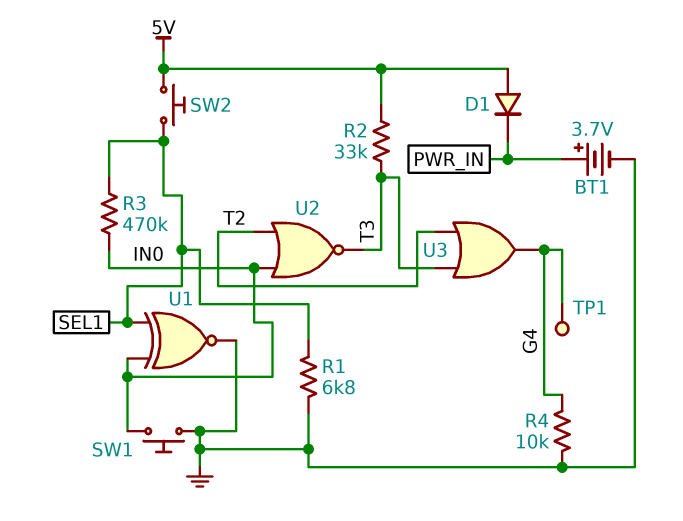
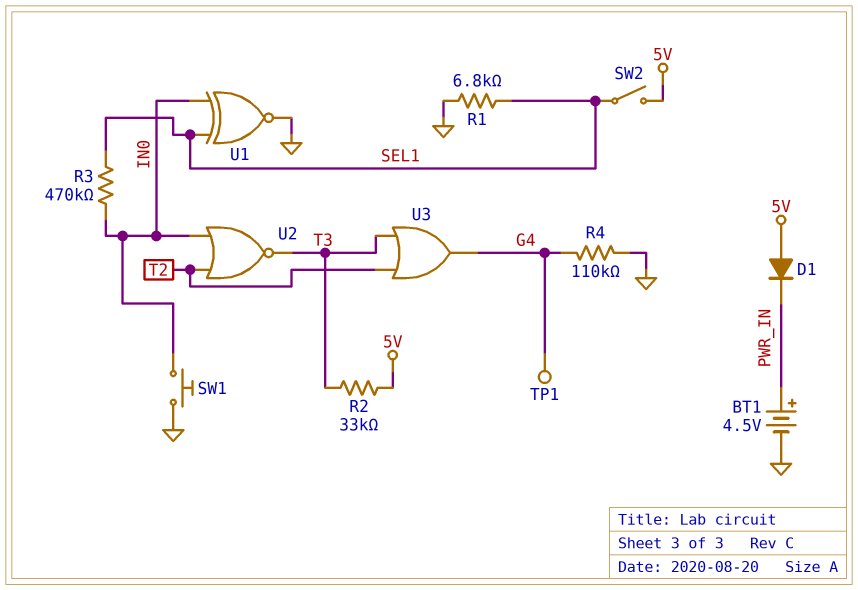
BT1: 3.7V (plus PWR_IN, minus GND) -> 4.5V (plus PWR_IN, minus GND)
R4: 10k (G4, GND) -> 110k (G4, GND)
SW2: button (5V, SEL1) -> switch (5V, SEL1)

